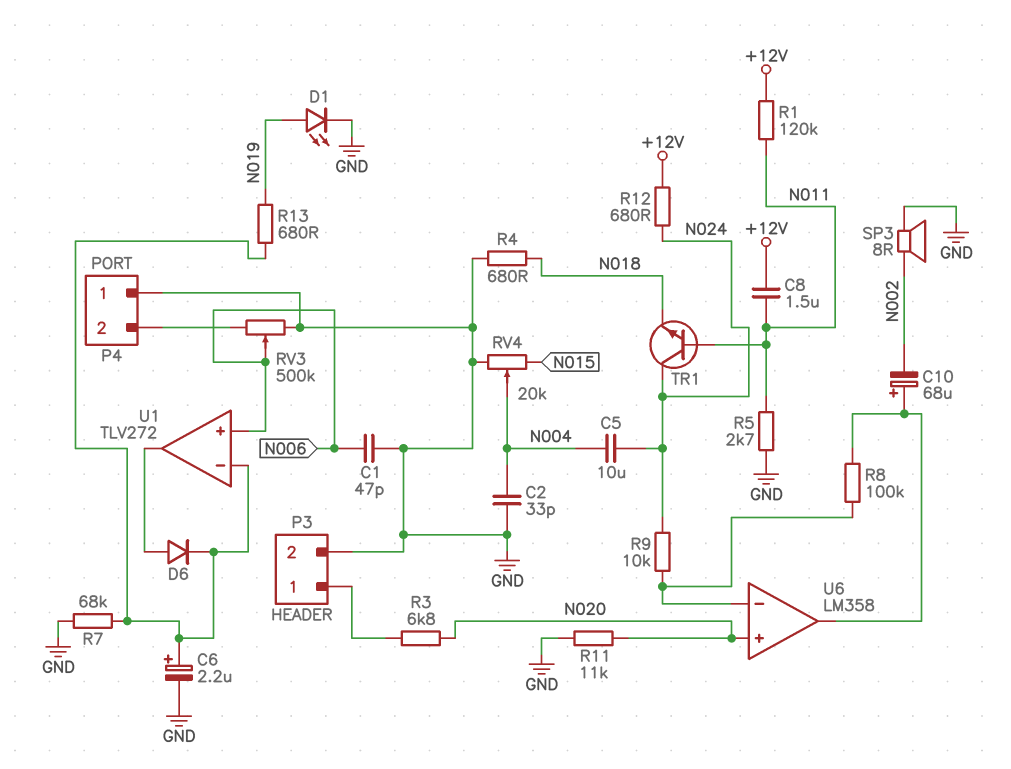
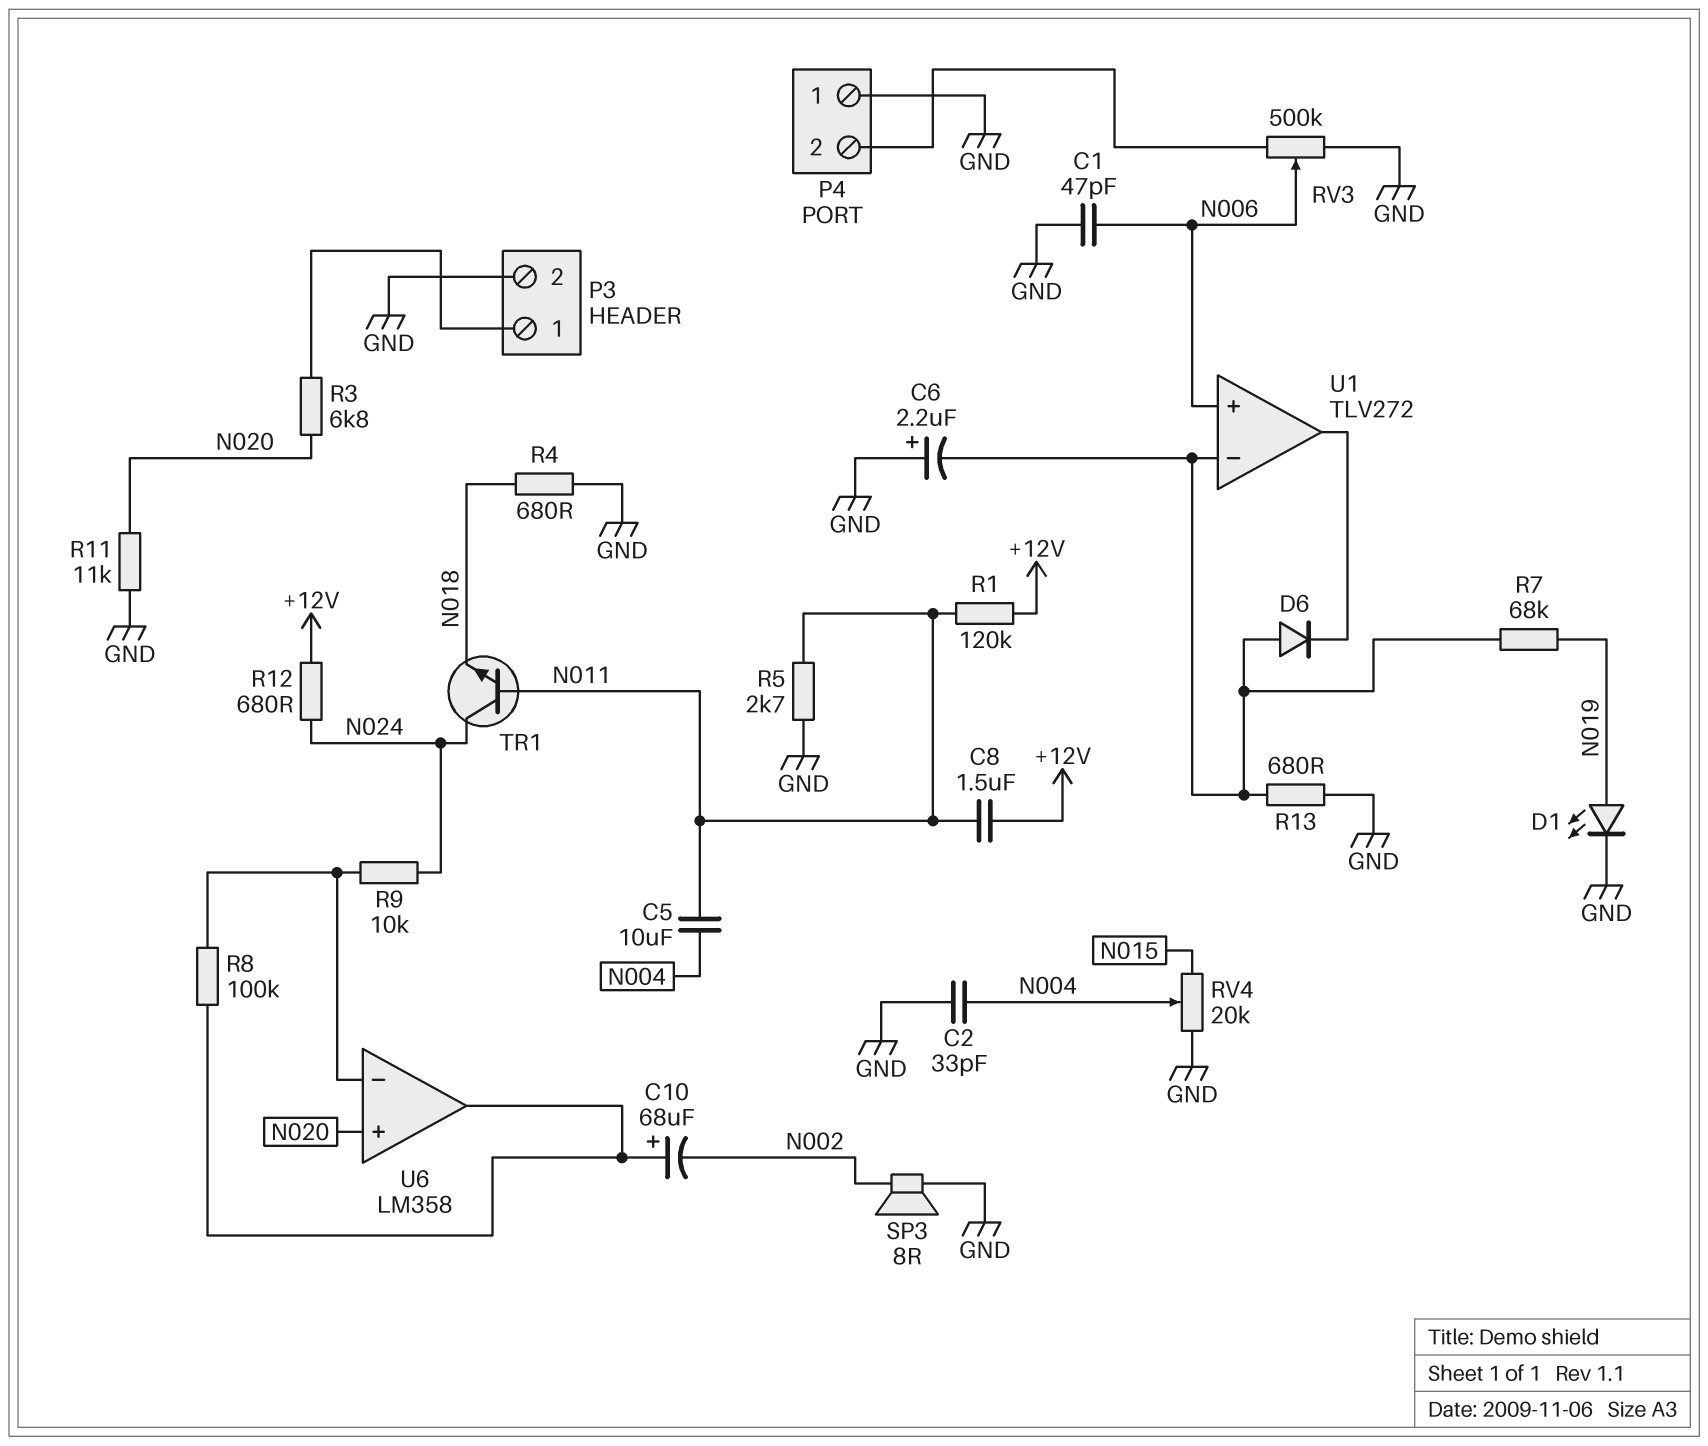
C5: 10uF (N004, N024) -> 10uF (N004, N011)
C6: 2.2uF (plus U1/in-, minus GND) -> 2.2uF (plus GND, minus U1/in-)
D6: diode (A U1/out, K U1/in-) -> diode (A U1/in-, K U1/out)
R7: 68k (GND, U1/in-) -> 68k (N019, U1/in-)
R13: 680 (N019, U1/in-) -> 680 (GND, U1/in-)

